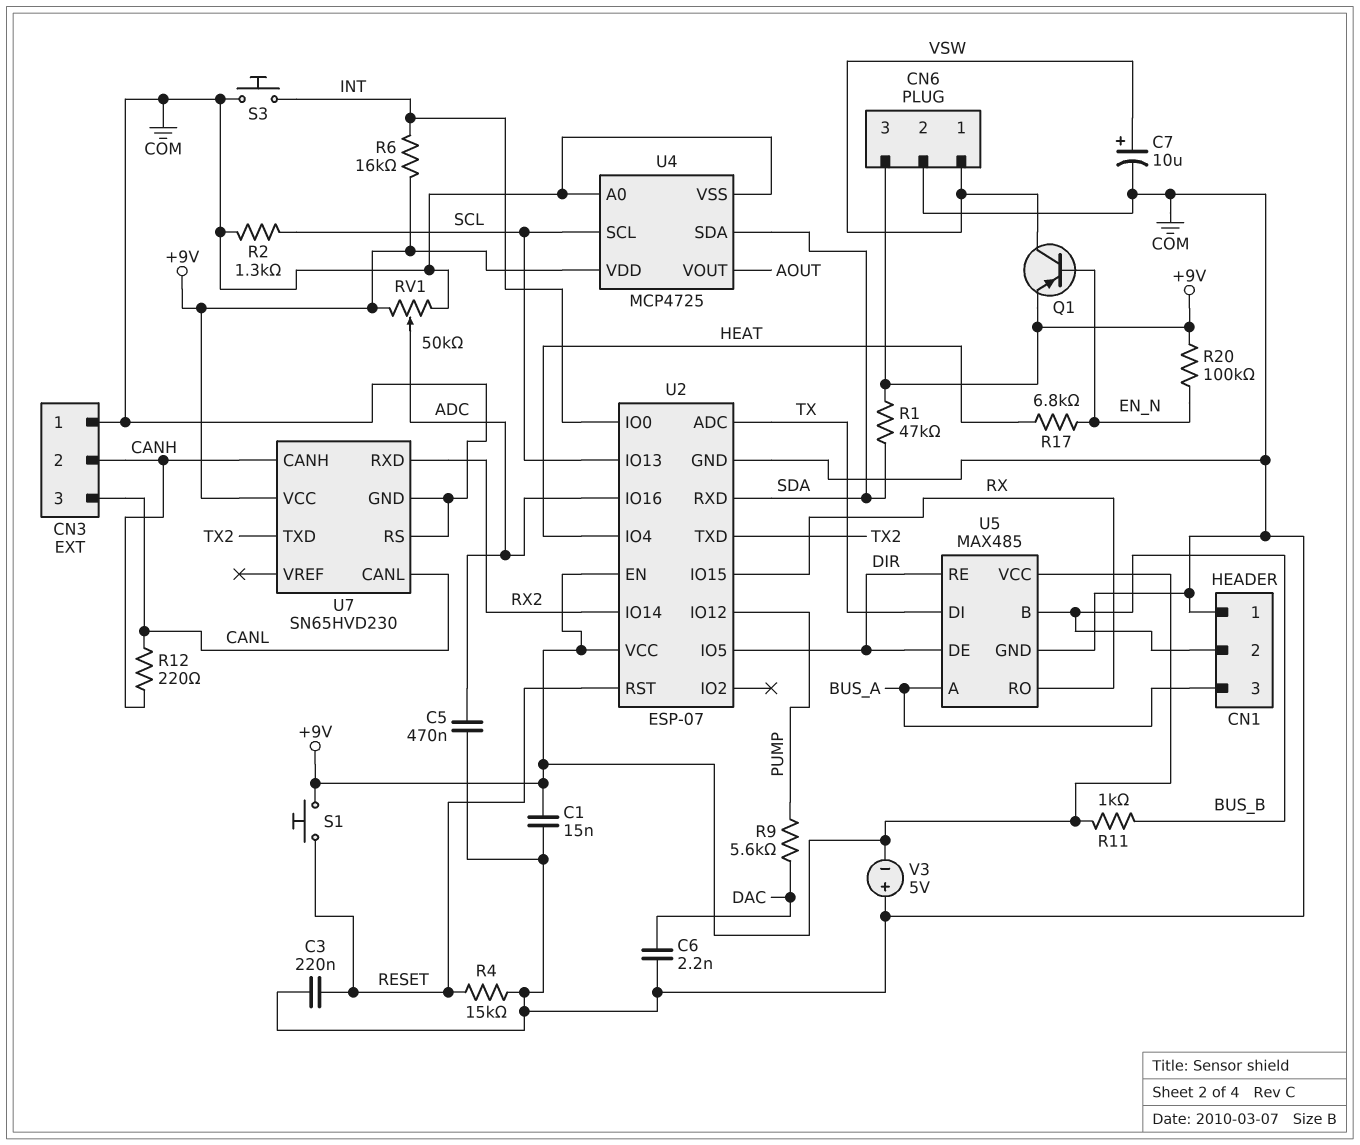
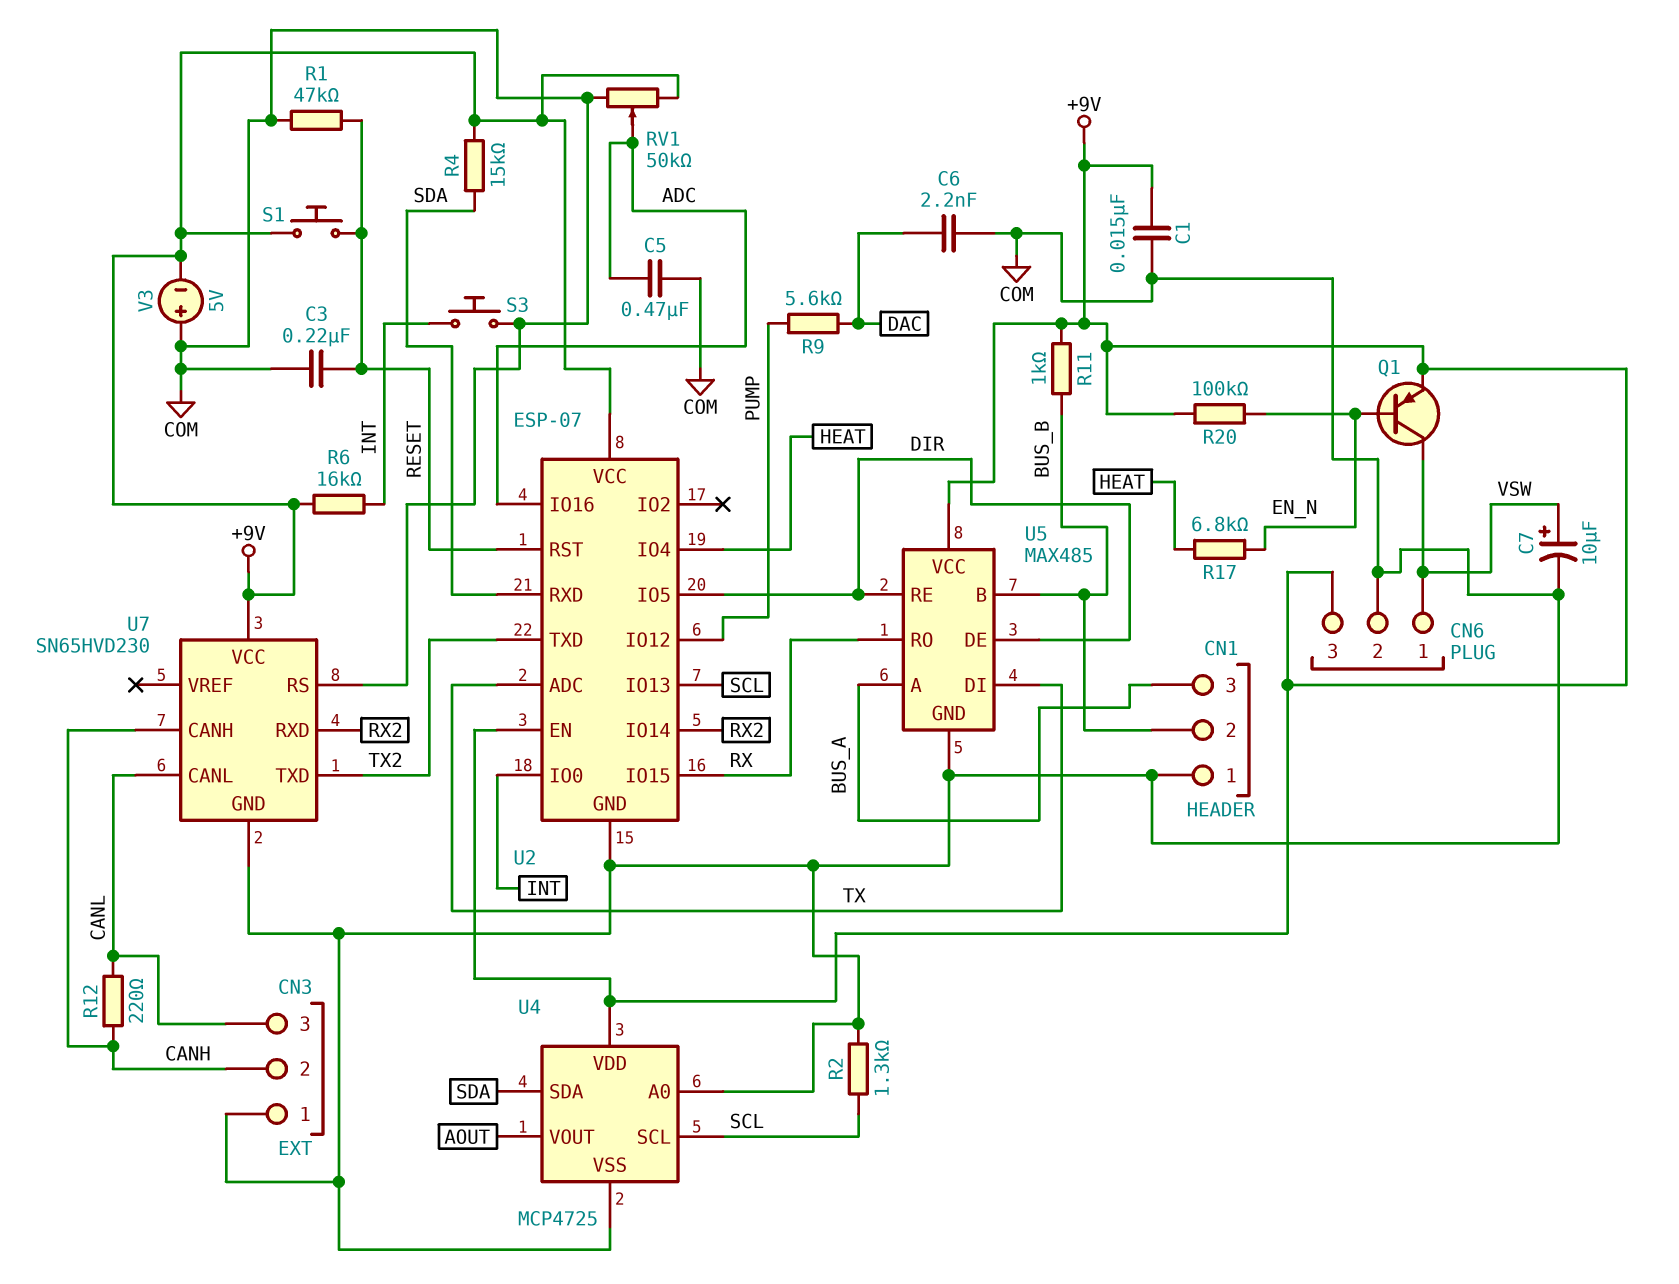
R1: 47k (+9V, SDA) -> 47k (COM, RESET)
R4: 15k (COM, RESET) -> 15k (+9V, SDA)

